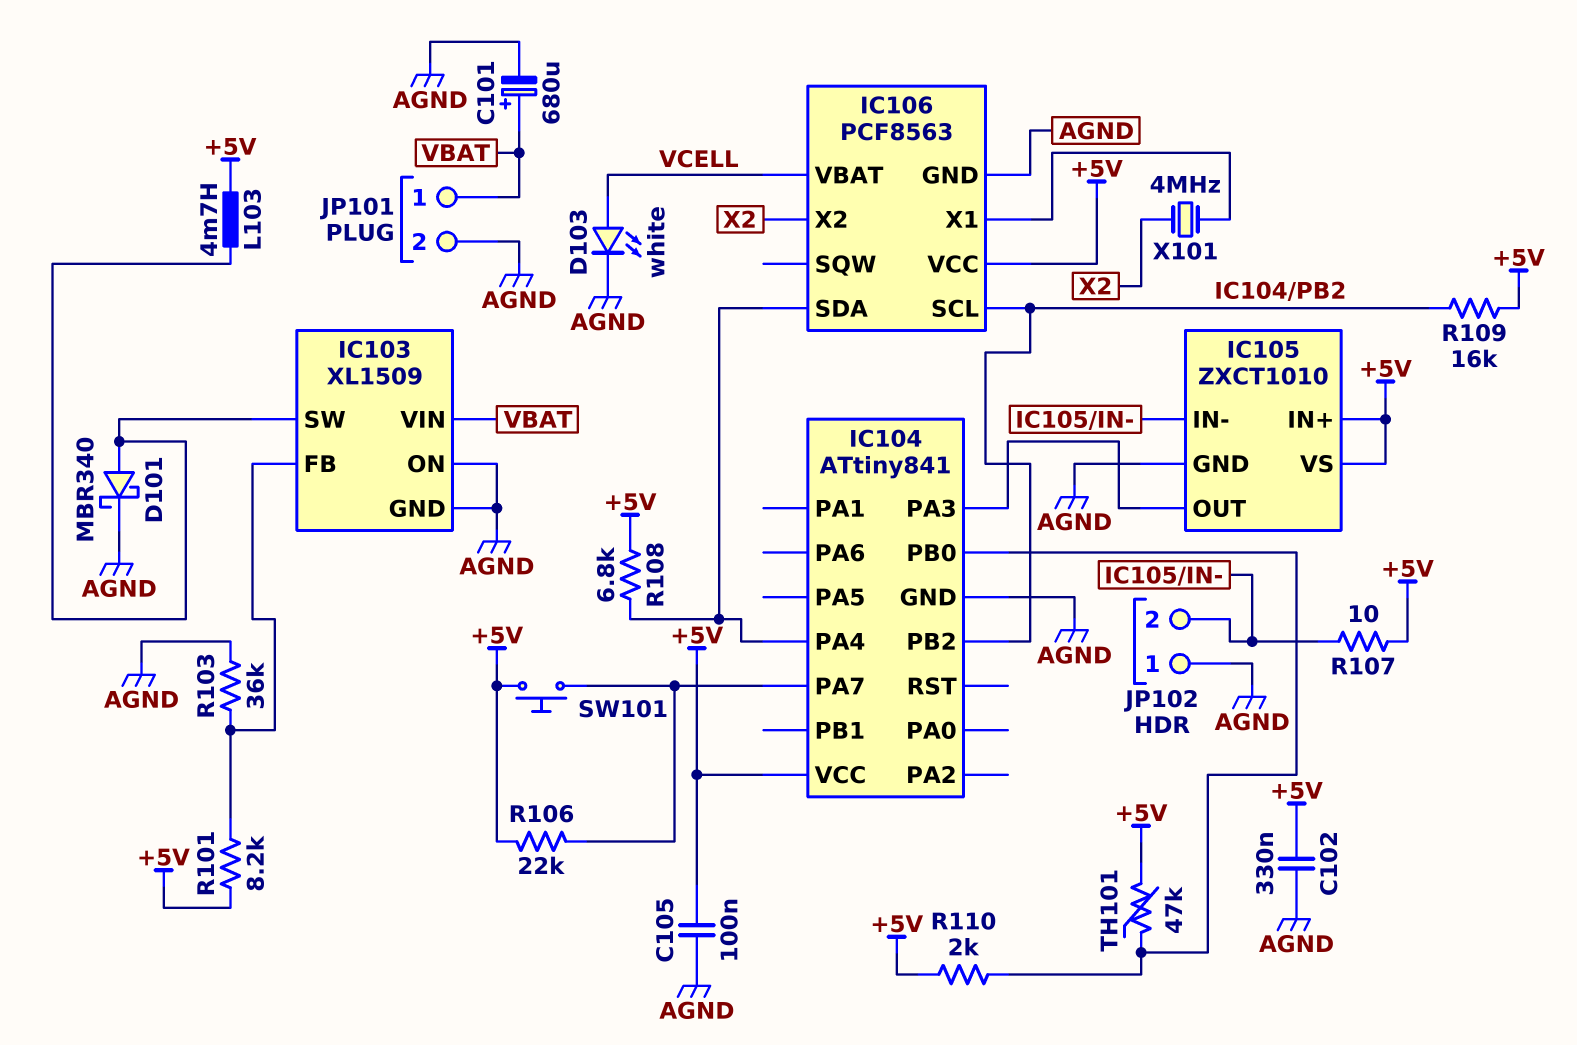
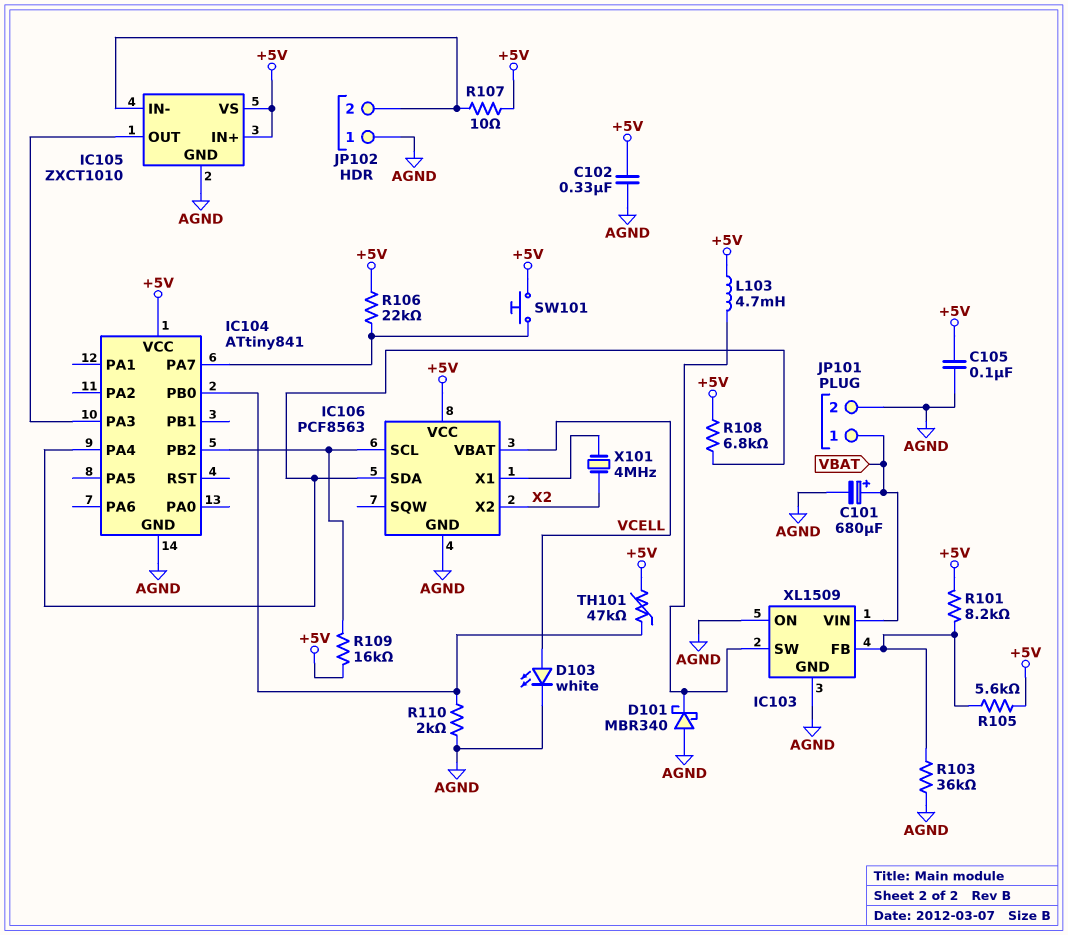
D101: schottky MBR340 (A IC103/SW, K AGND) -> schottky MBR340 (A AGND, K IC103/SW)
R105: none -> 5.6k (+5V, IC103/FB)
R110: 2k (+5V, IC104/PB0) -> 2k (AGND, IC104/PB0)

